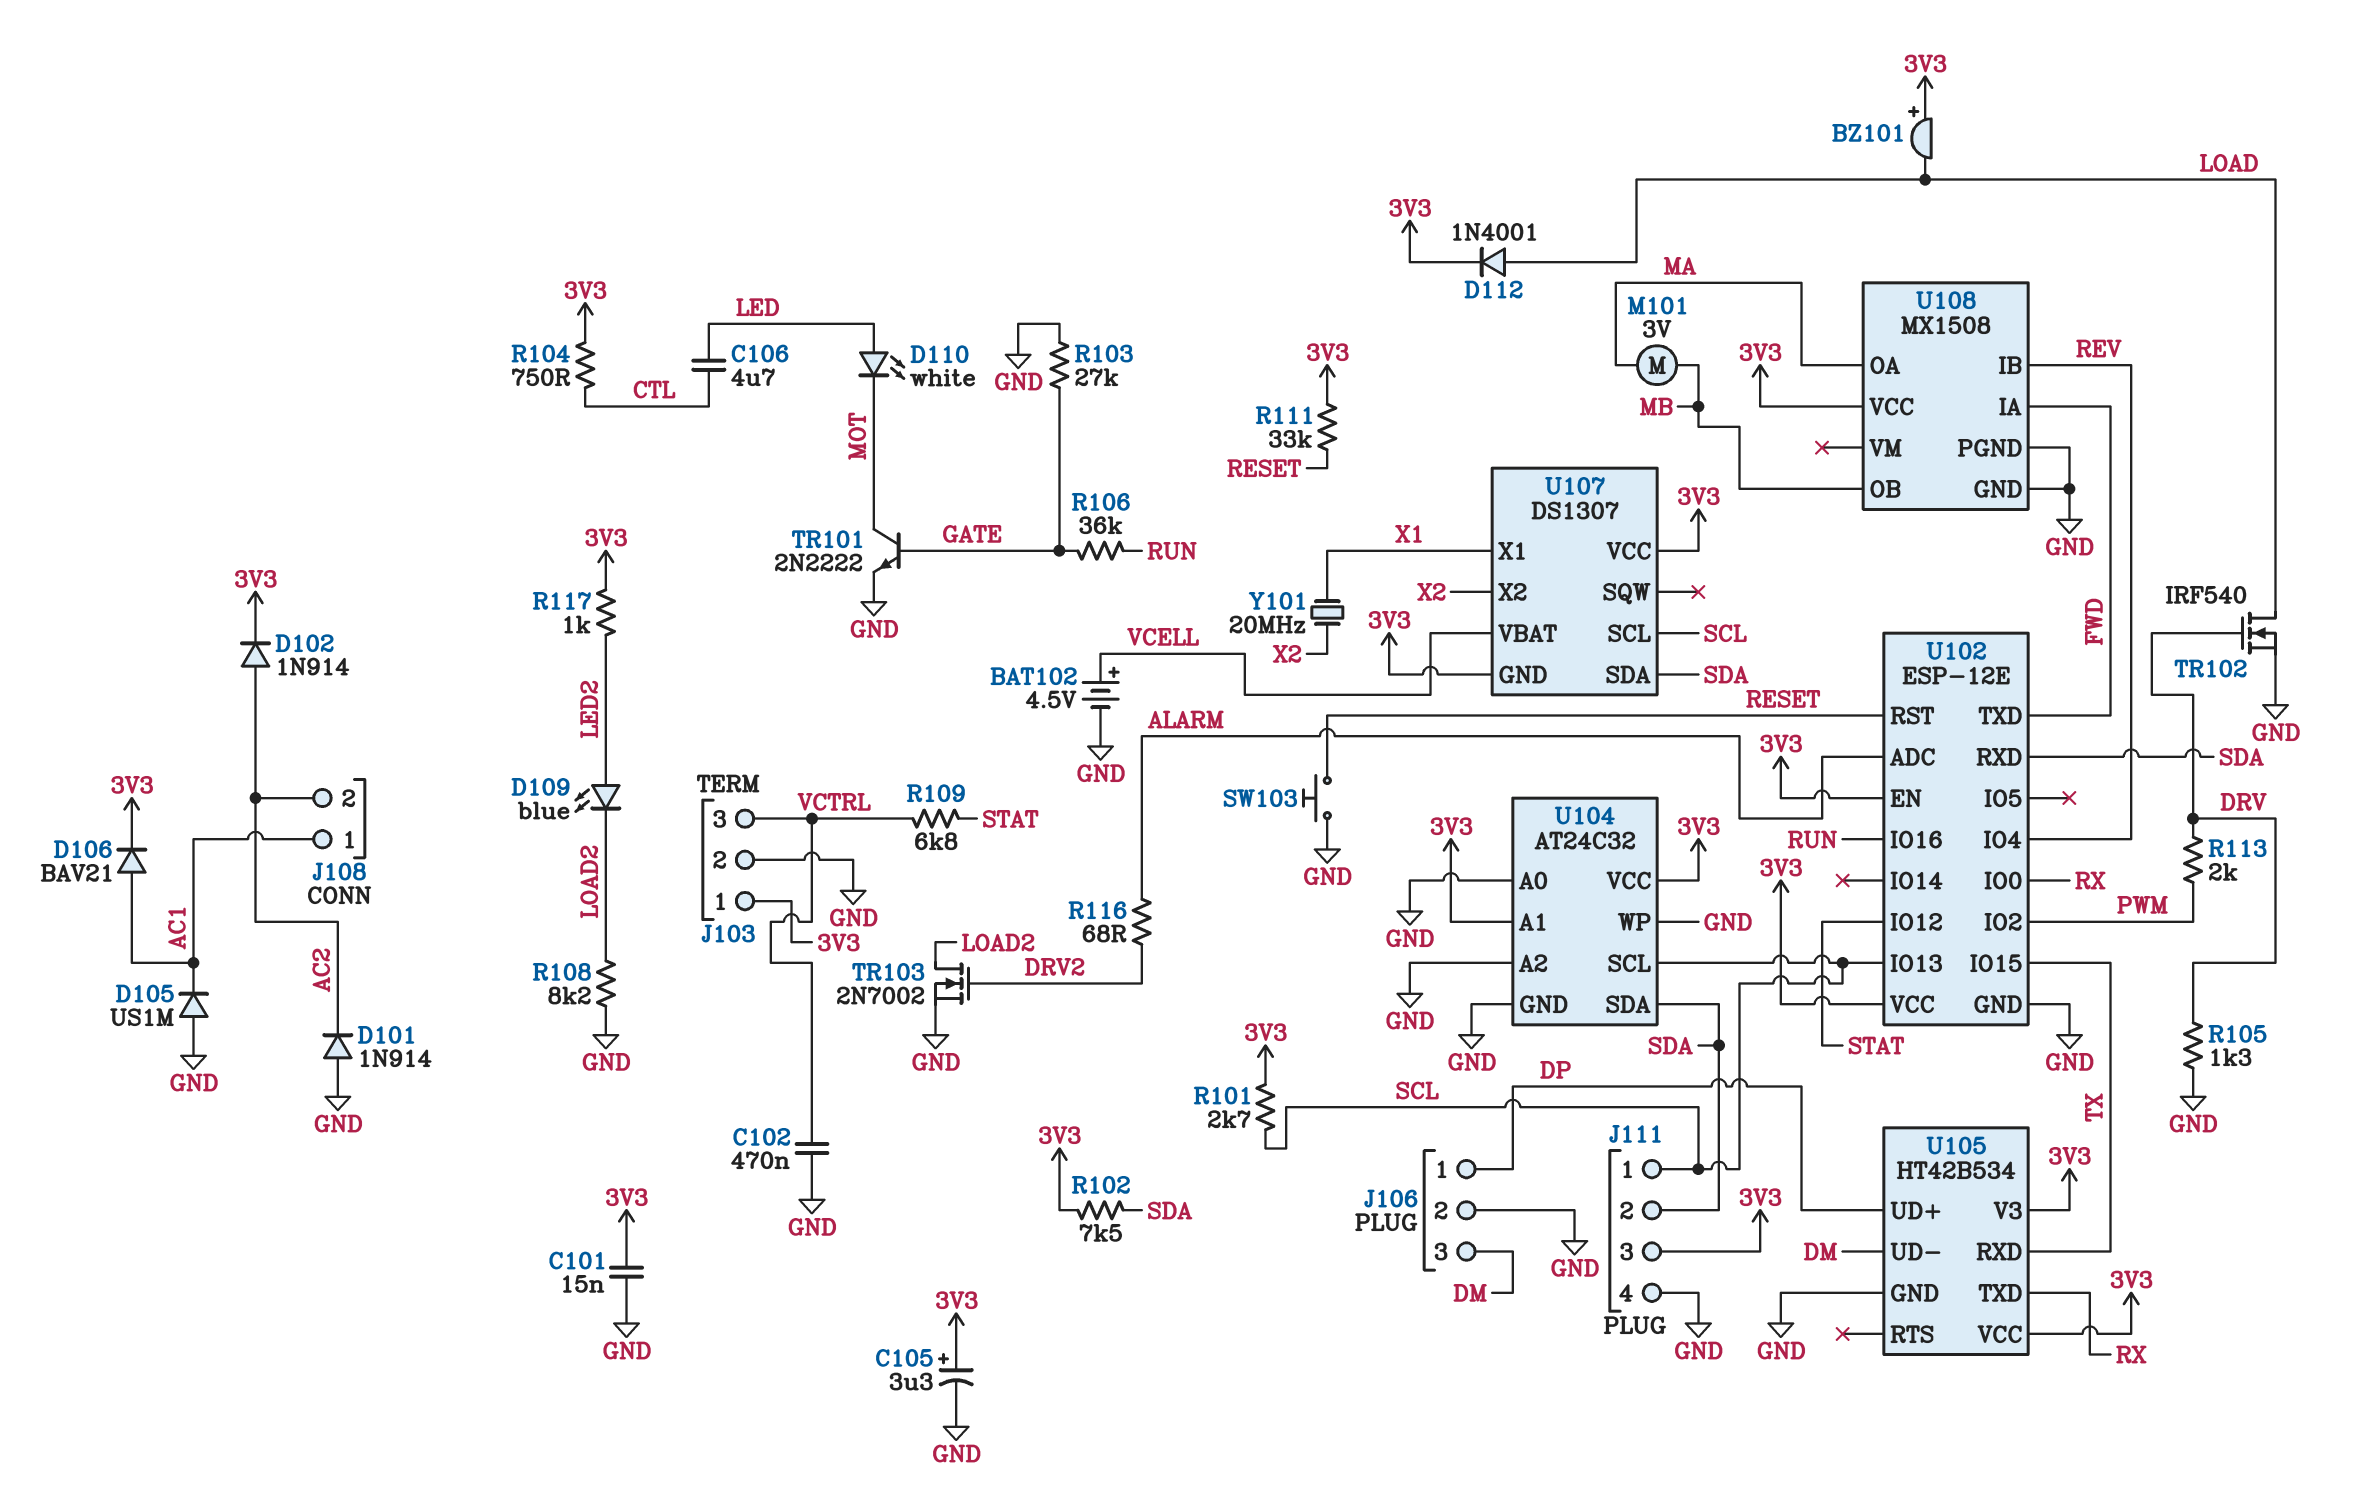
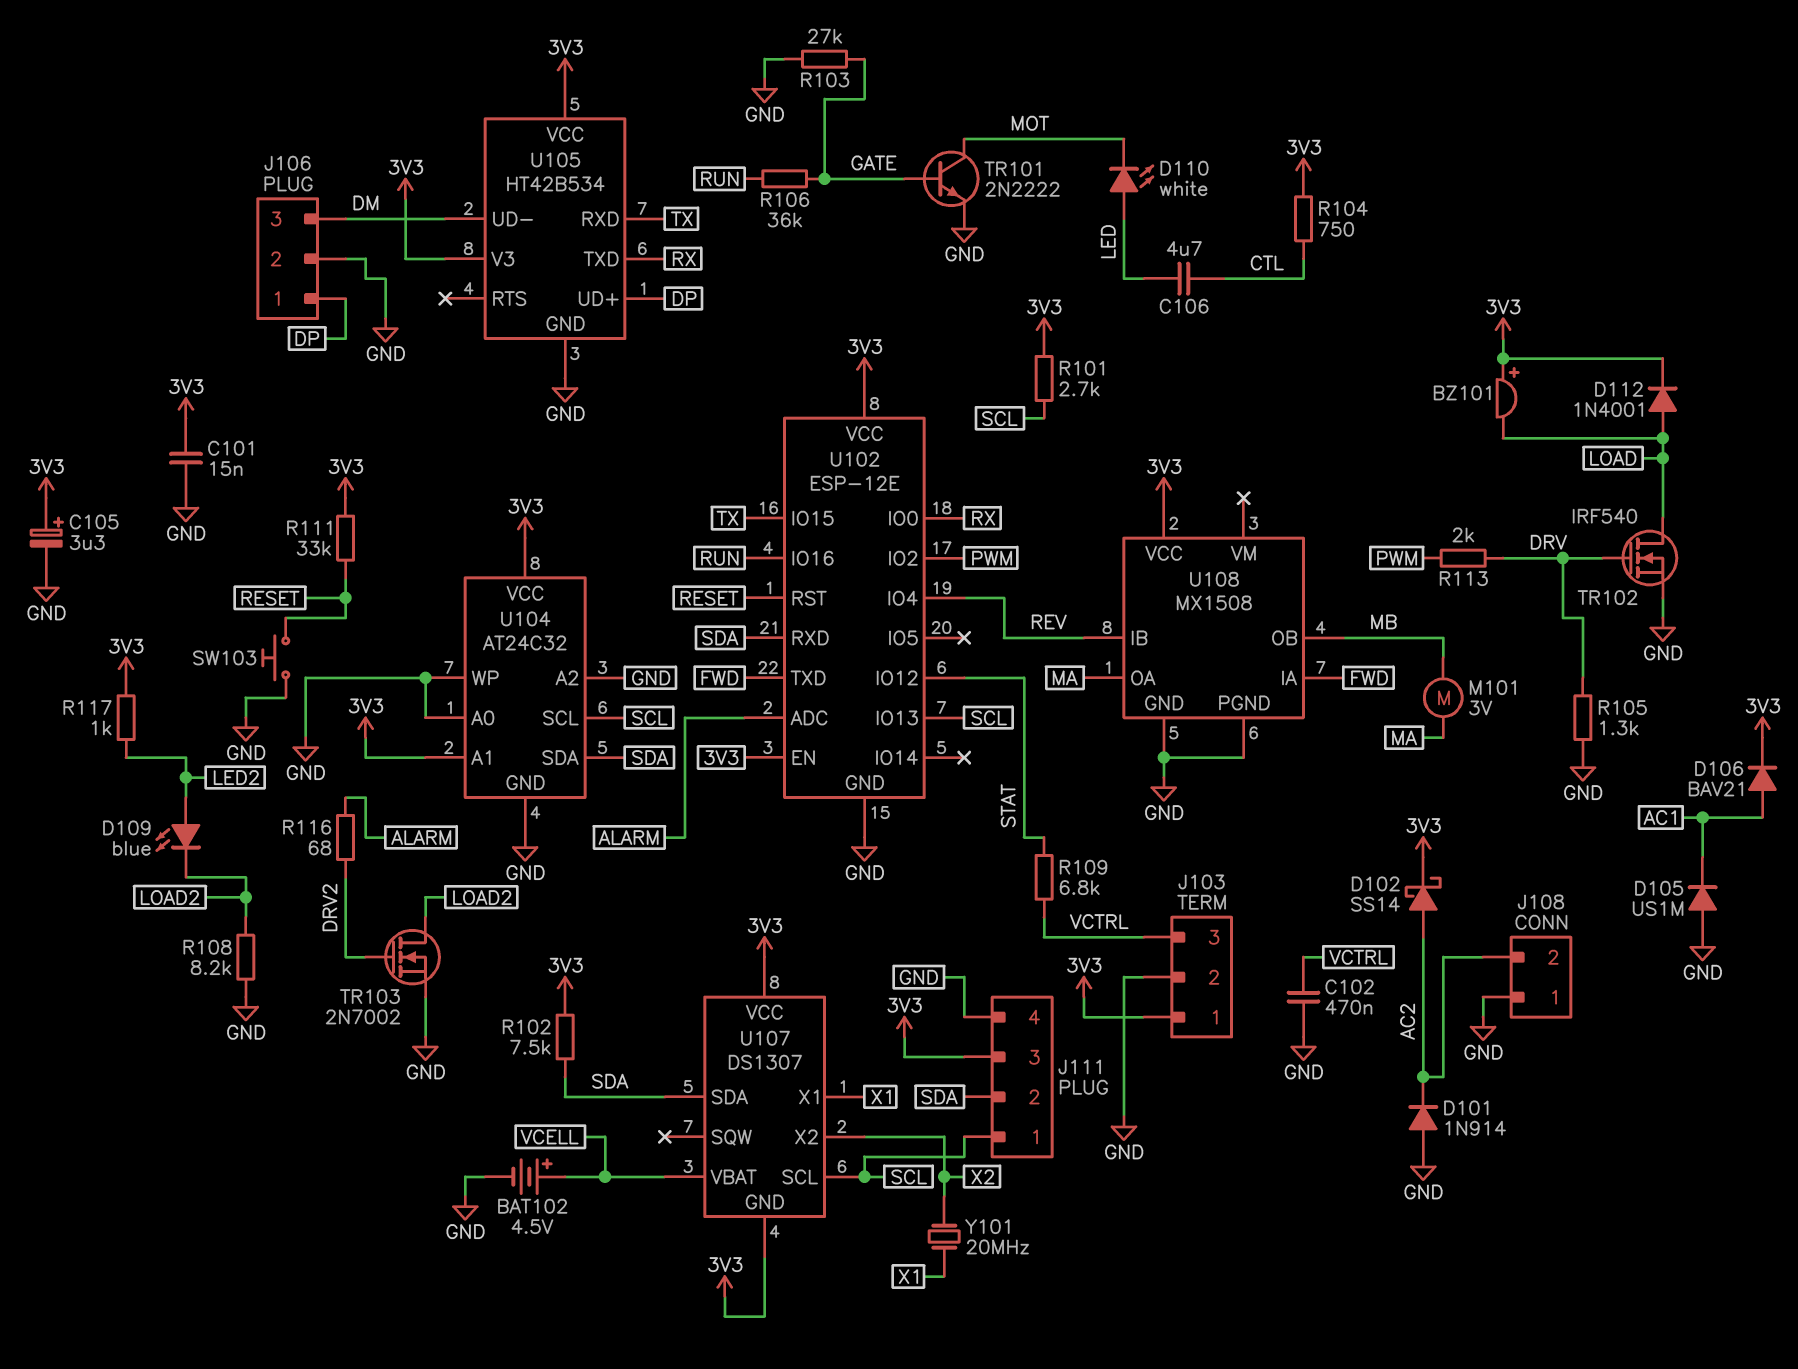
D102: diode 1N914 (A AC2, K 3V3) -> schottky SS14 (A AC2, K 3V3)
J108 pin 1: AC1 -> GND

